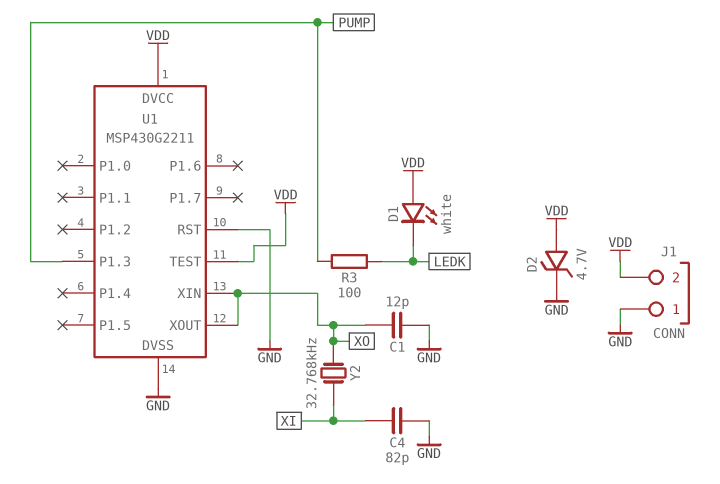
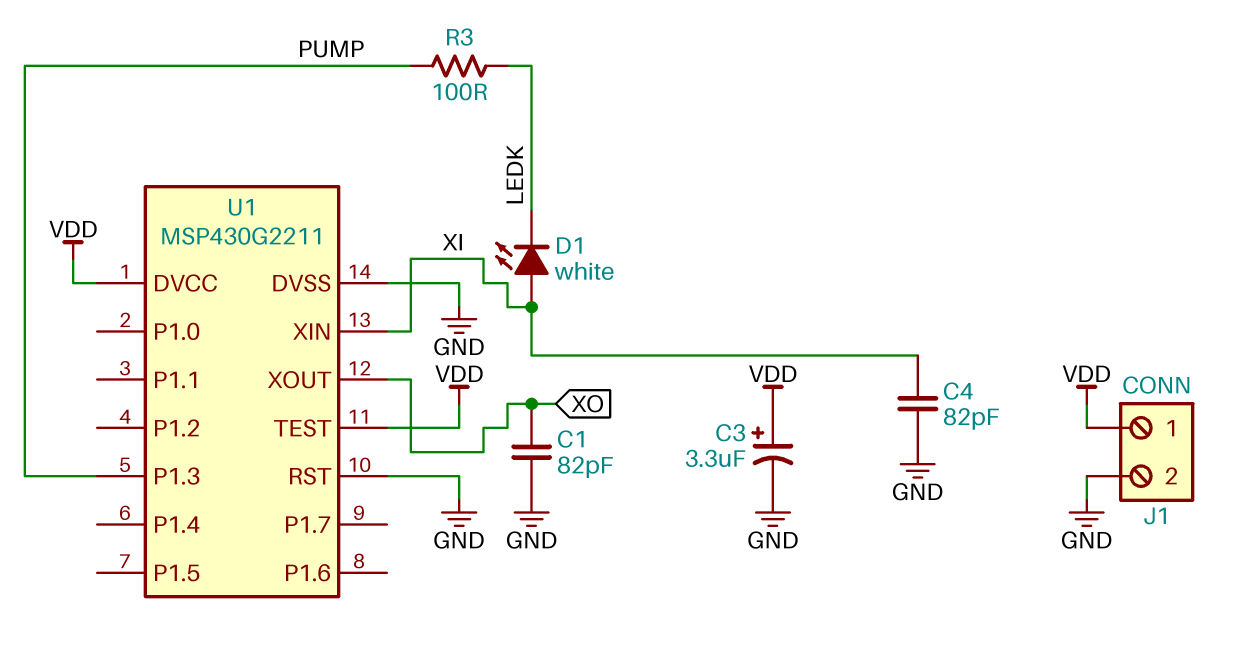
C1: 12pF (GND, XO) -> 82pF (GND, XO)
C3: none -> 3.3uF (plus VDD, minus GND)
D1: LED white (A VDD, K LEDK) -> LED white (A XI, K LEDK)
D2: zener 4.7V (A VDD, K GND) -> none
J1 pin 1: GND -> VDD
J1 pin 2: VDD -> GND
U1 pin XIN: XO -> XI
Y2: 32.768kHz (XI, XO) -> none

